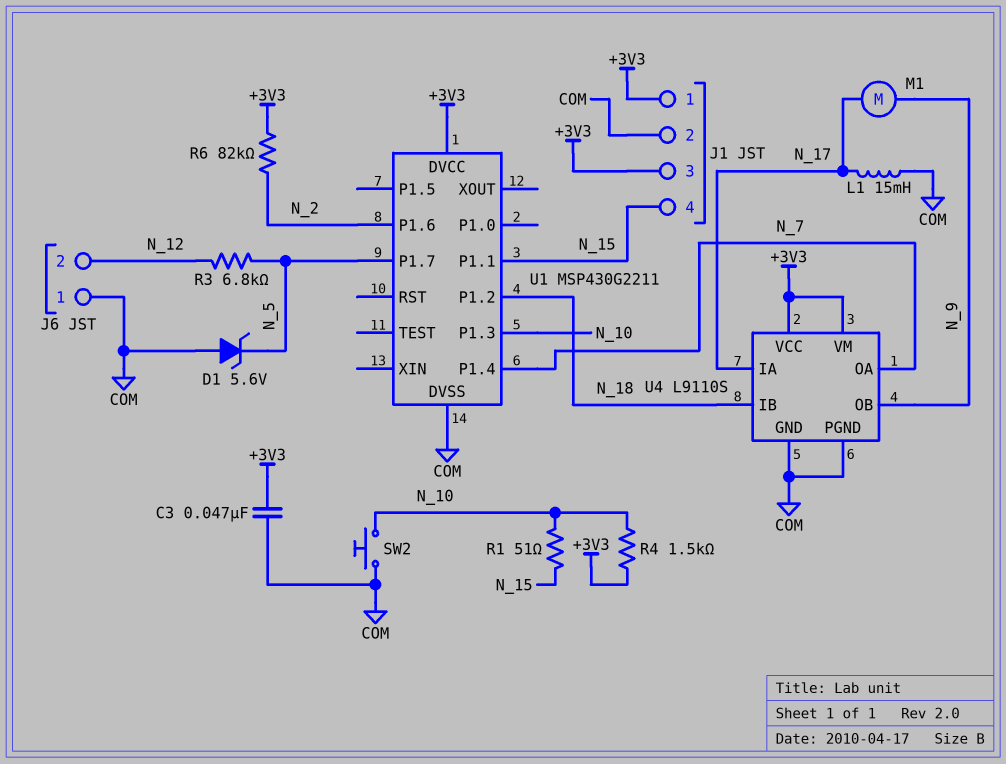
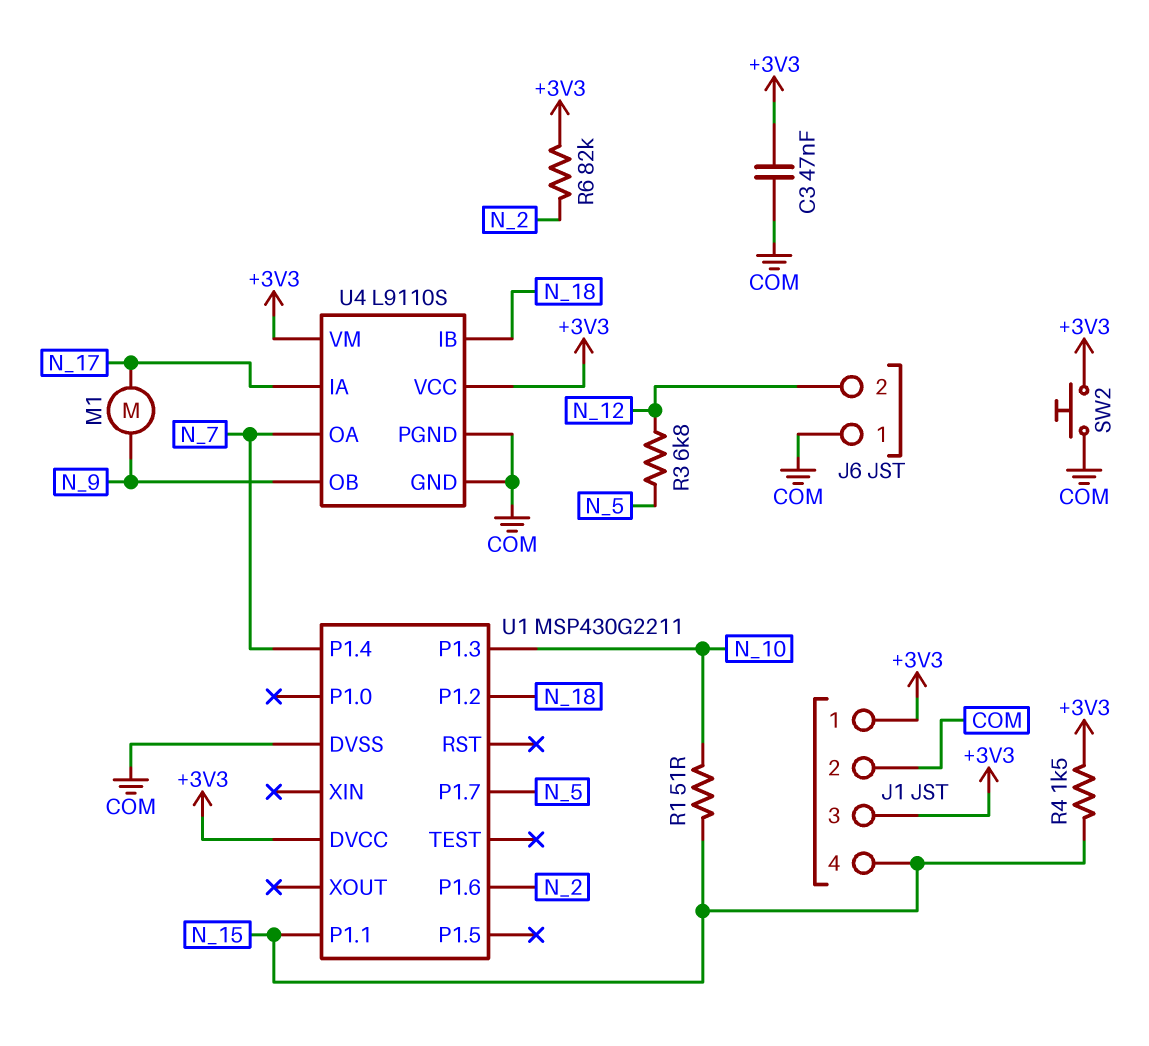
D1: zener 5.6V (A COM, K N_5) -> none
L1: 15mH (COM, N_17) -> none
R4: 1.5k (+3V3, N_10) -> 1.5k (+3V3, N_15)
SW2: button (COM, N_10) -> button (+3V3, COM)

